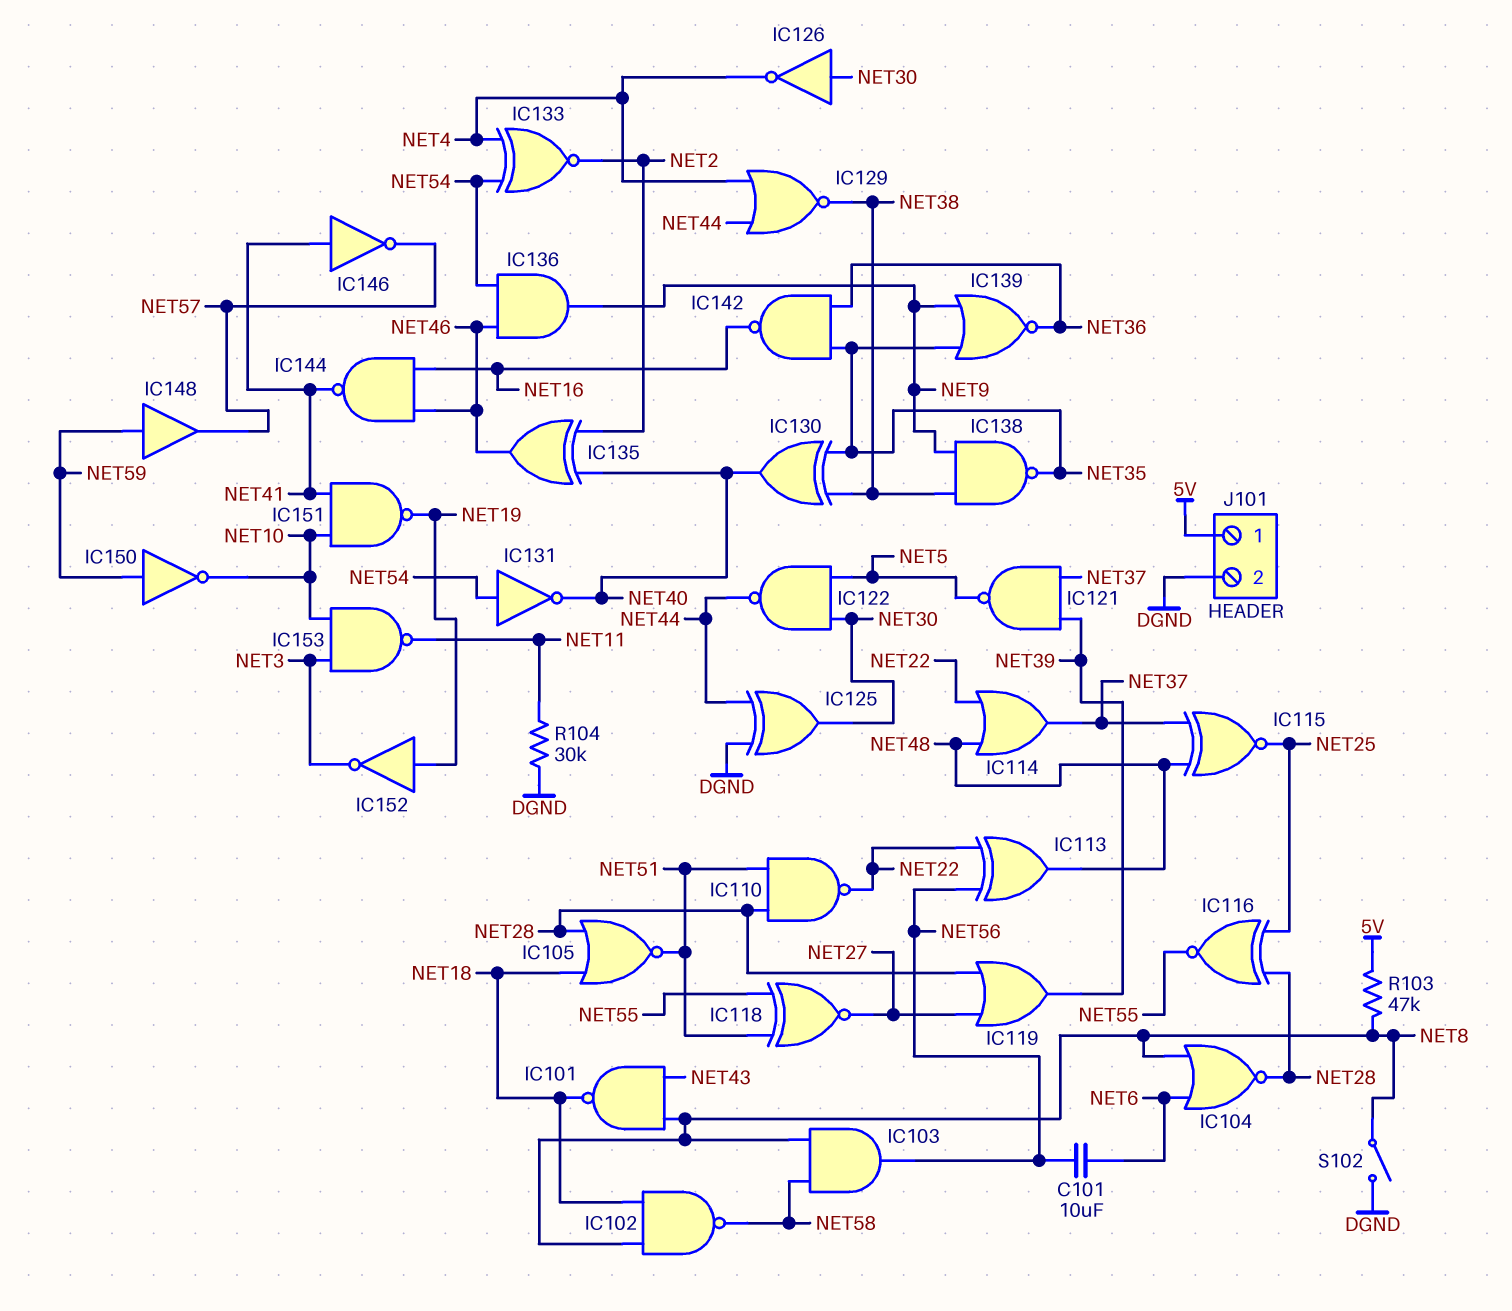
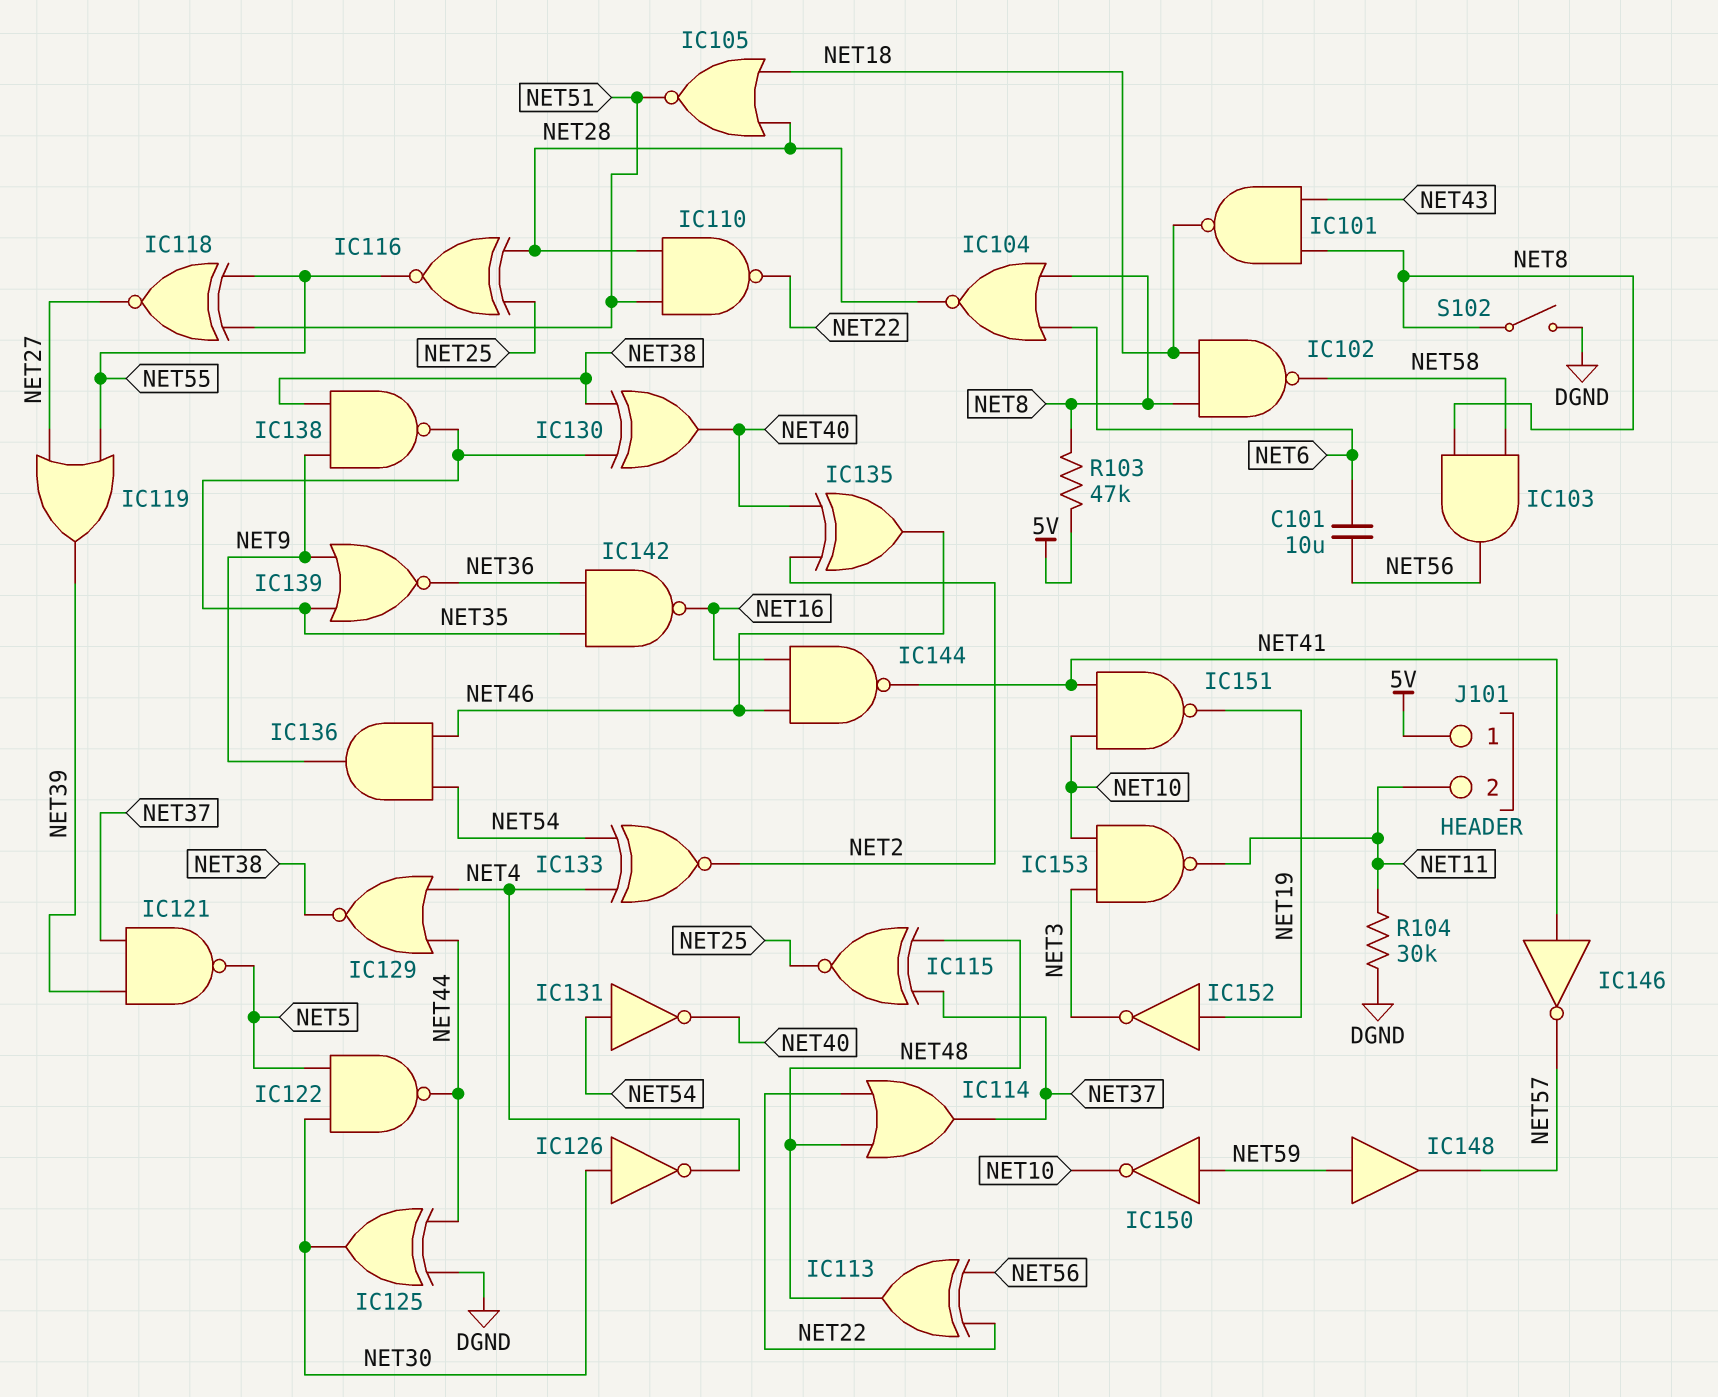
IC119: OR (in NET27, in NET28, out NET39) -> OR (in NET27, in NET55, out NET39)
J101 pin 2: DGND -> NET11

